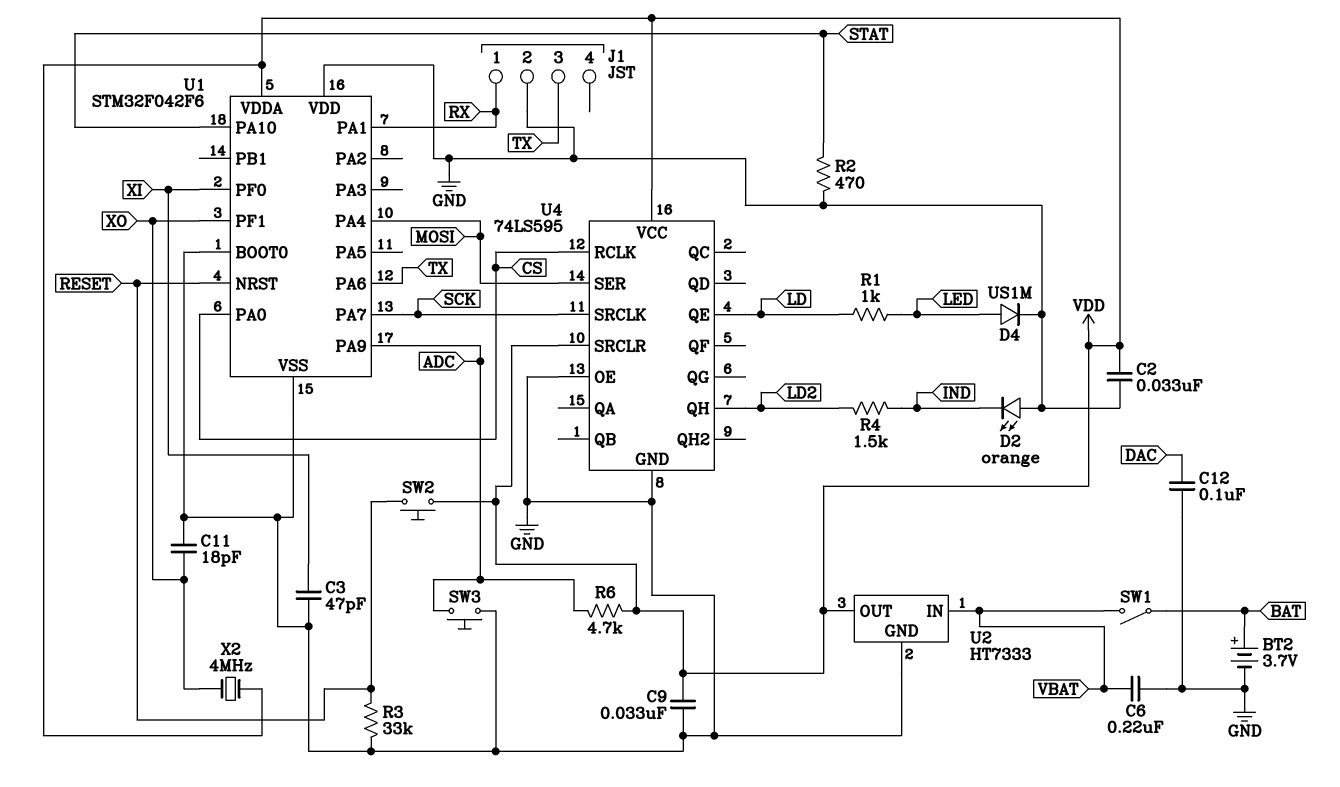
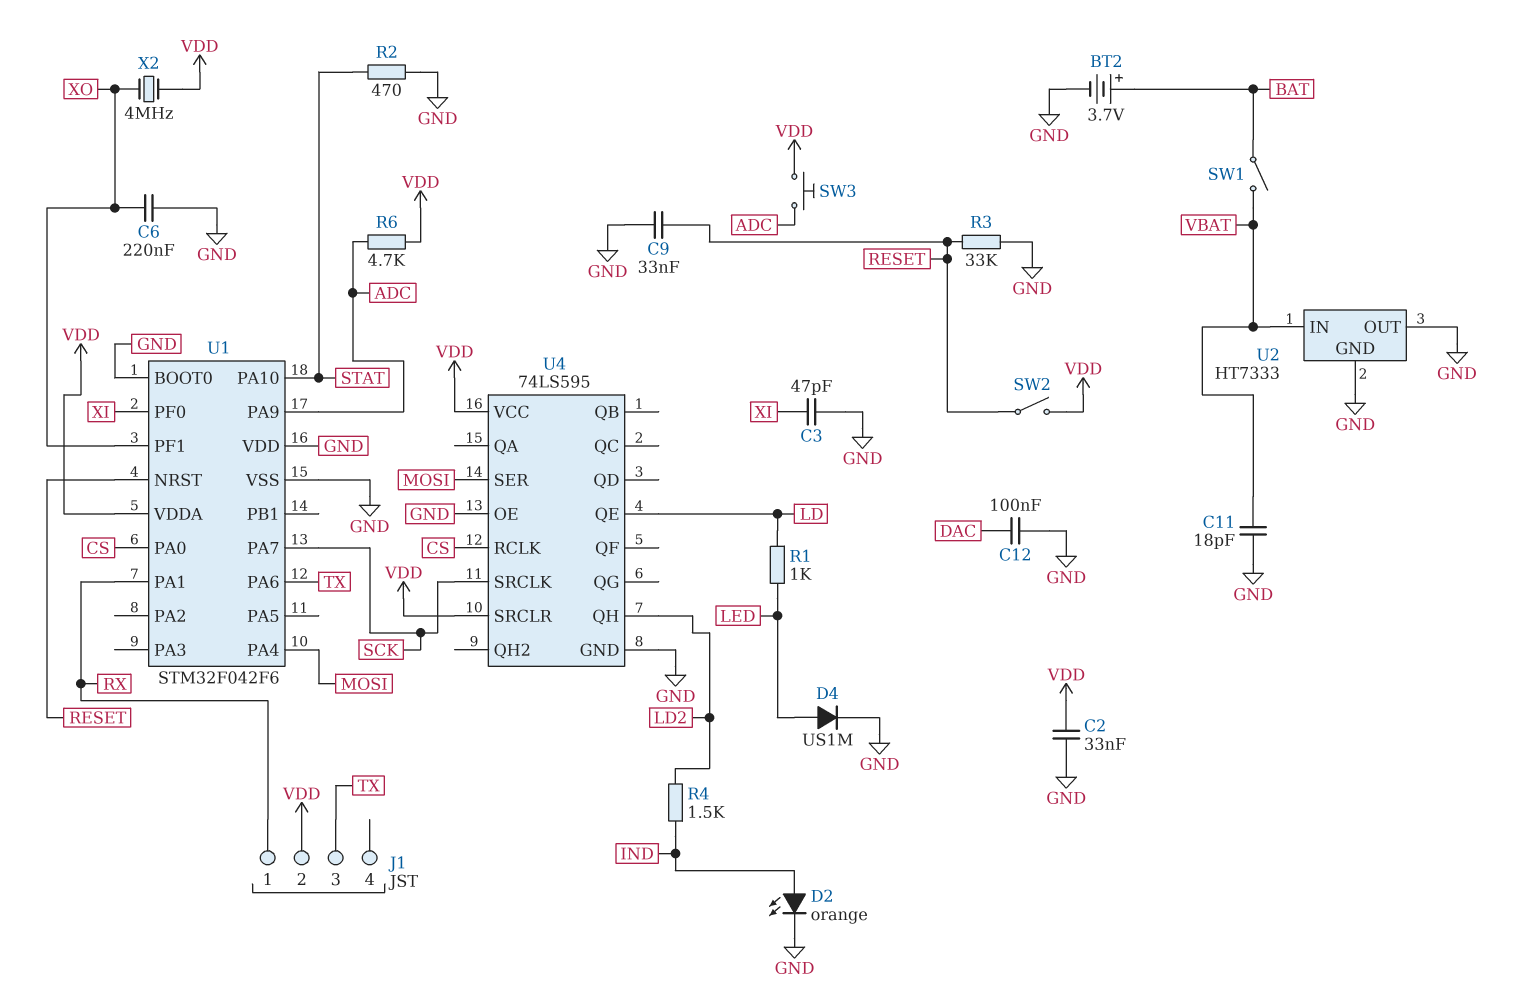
C6: 220nF (GND, VBAT) -> 220nF (GND, XO)
C9: 33nF (GND, VDD) -> 33nF (GND, RESET)
C11: 18pF (GND, XO) -> 18pF (GND, VBAT)
D2: LED orange (A GND, K IND) -> LED orange (A IND, K GND)
J1 pin 2: GND -> VDD
SW2: button (RESET, VDD) -> switch (RESET, VDD)
SW3: button (ADC, GND) -> button (ADC, VDD)
U2 pin OUT: VDD -> GND

